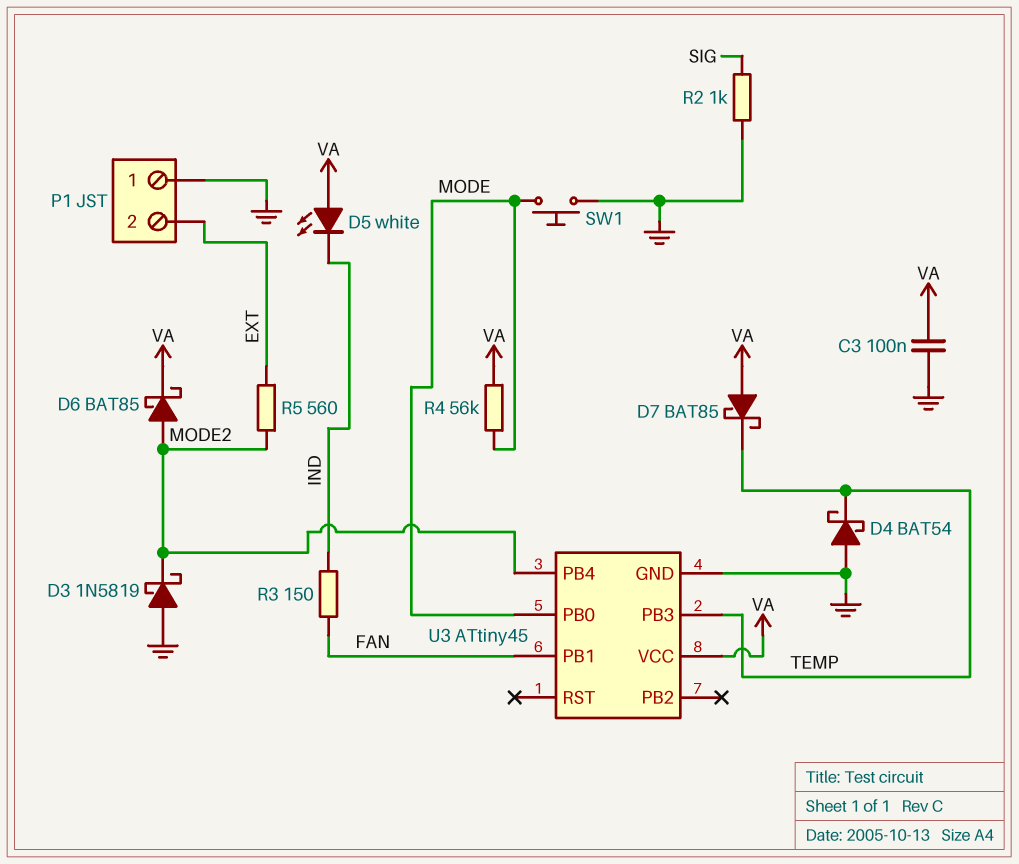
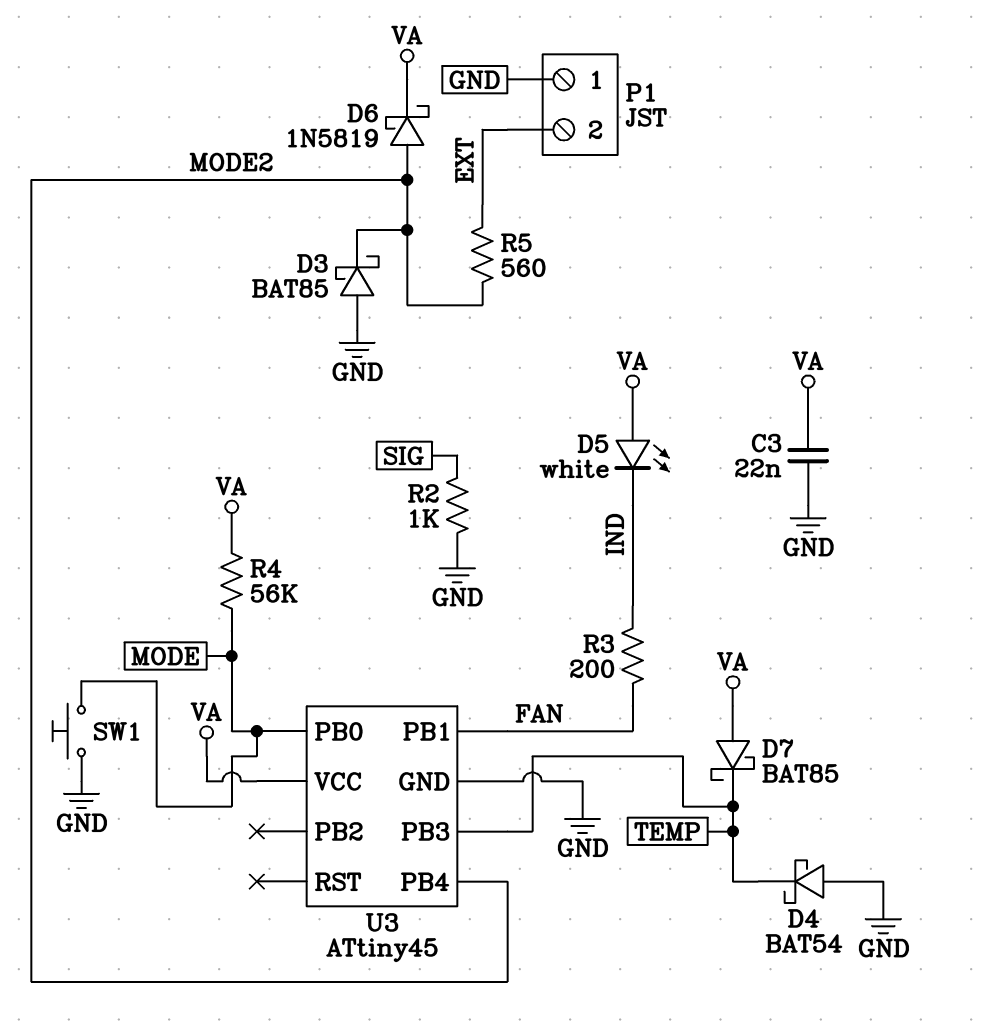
C3: 100nF (GND, VA) -> 22nF (GND, VA)
D3: schottky 1N5819 (A GND, K MODE2) -> schottky BAT85 (A GND, K MODE2)
D6: schottky BAT85 (A MODE2, K VA) -> schottky 1N5819 (A MODE2, K VA)
R3: 150 (FAN, IND) -> 200 (FAN, IND)

